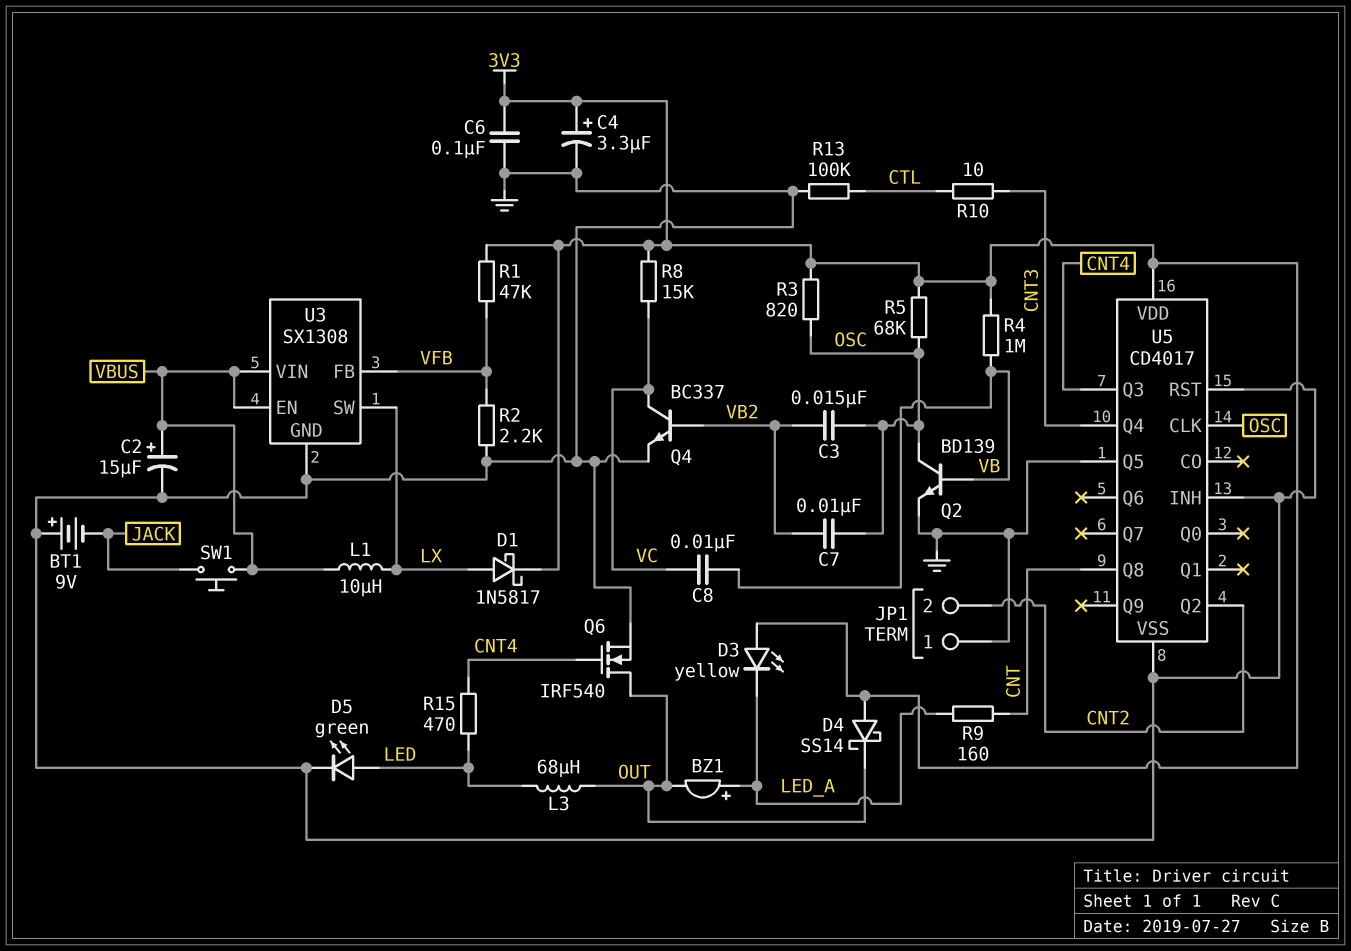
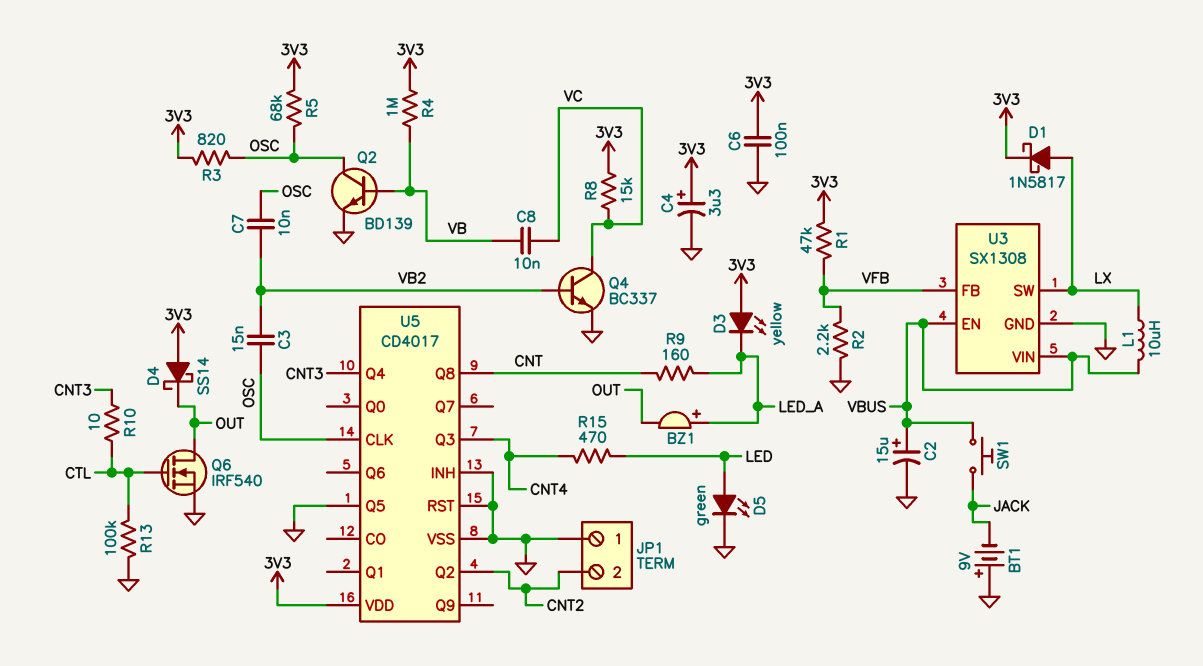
L3: 68uH (LED, OUT) -> none
Q6: NMOS IRF540 (G CNT4, D OUT, S GND) -> NMOS IRF540 (G CTL, D OUT, S GND)

